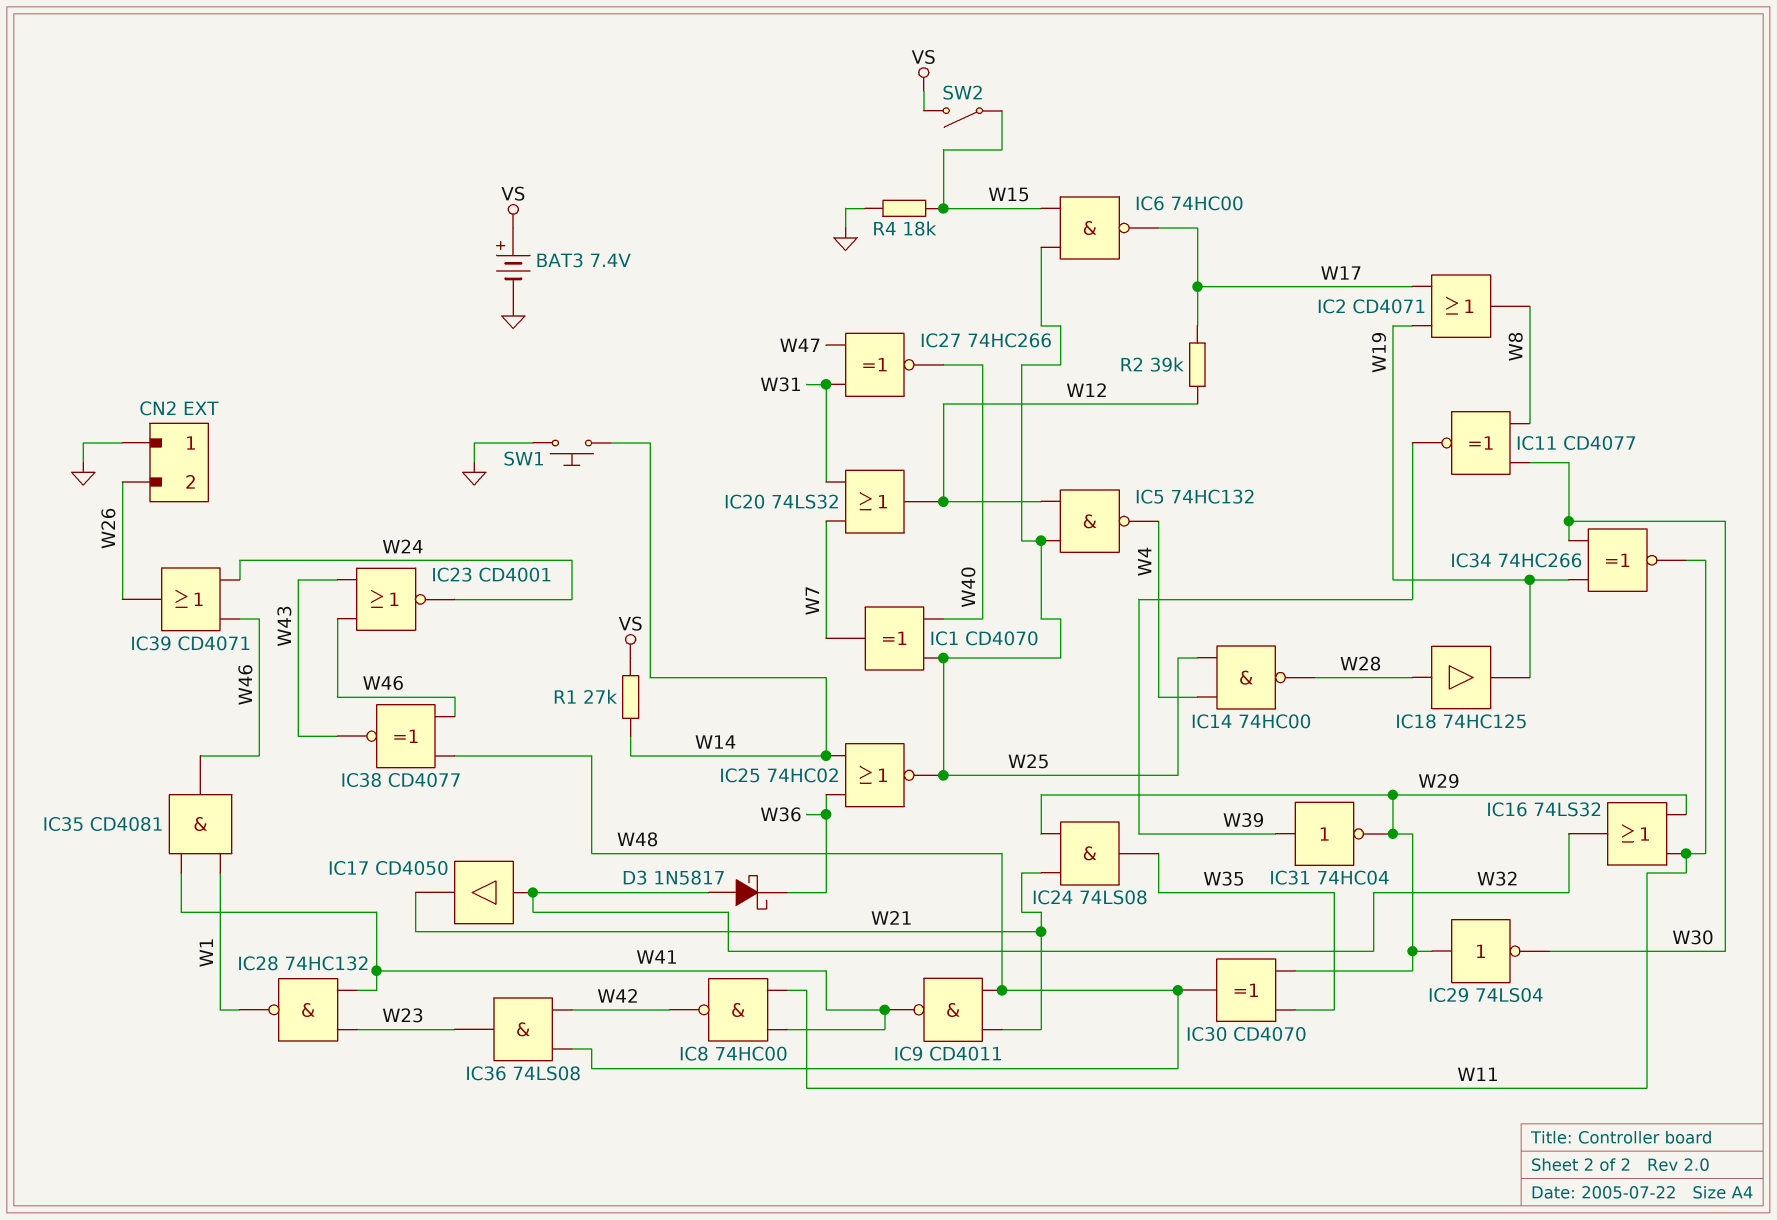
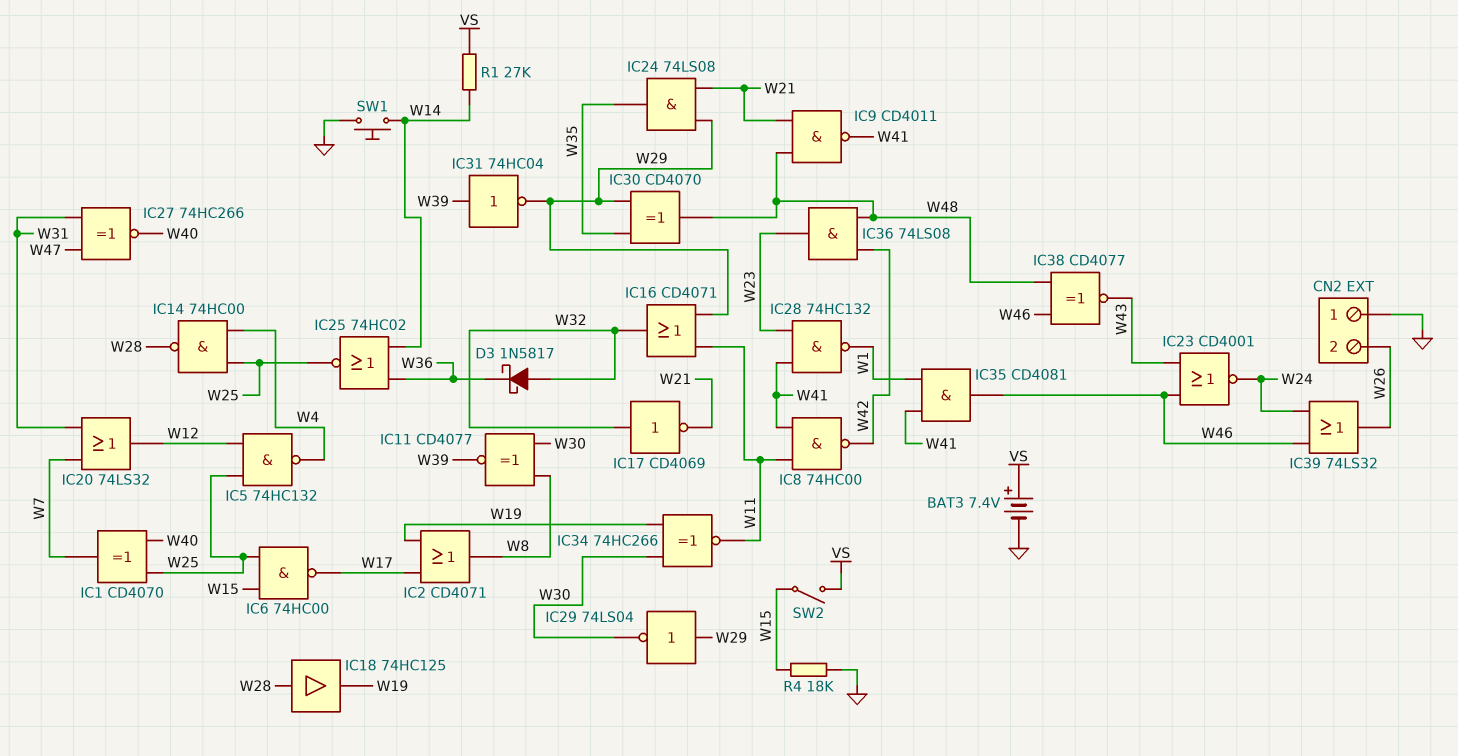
IC16: OR 74LS32 (in W11, in W29, out W32) -> OR CD4071 (in W11, in W29, out W32)
IC17: buffer CD4050 (in W32, out W21) -> NOT CD4069 (in W32, out W21)
IC39: OR CD4071 (in W24, in W46, out W26) -> OR 74LS32 (in W24, in W46, out W26)
R2: 39k (W12, W17) -> none

